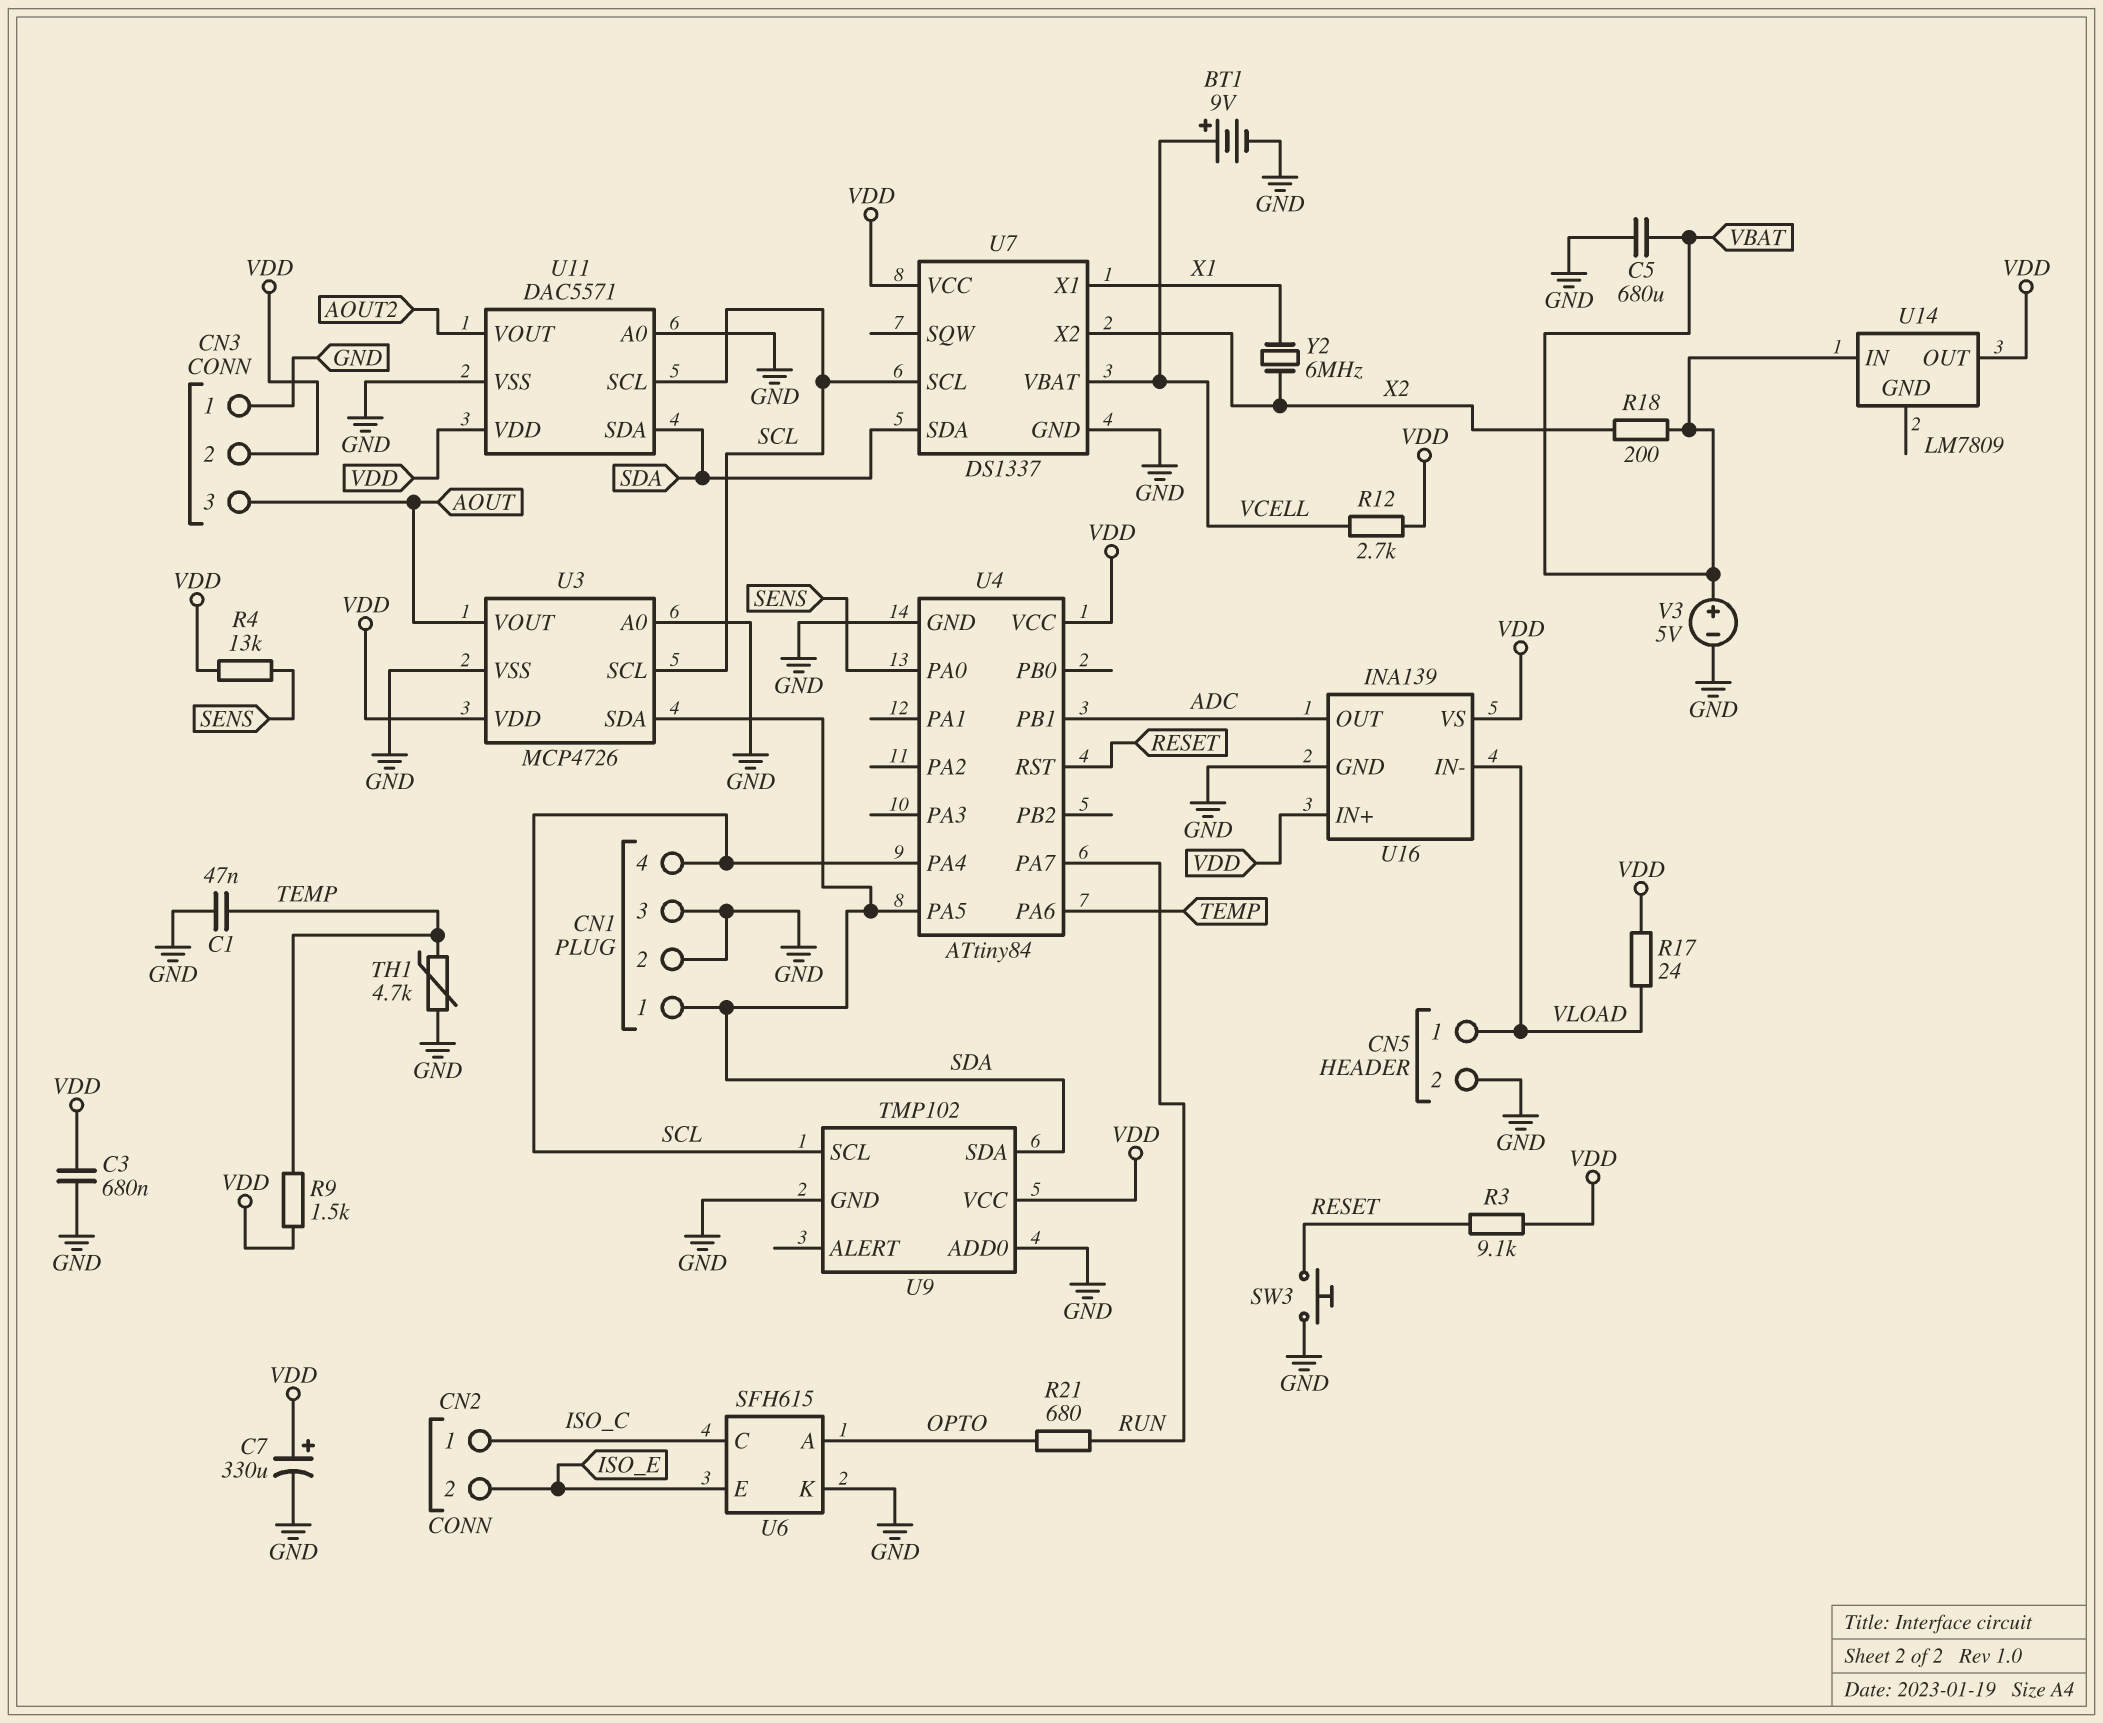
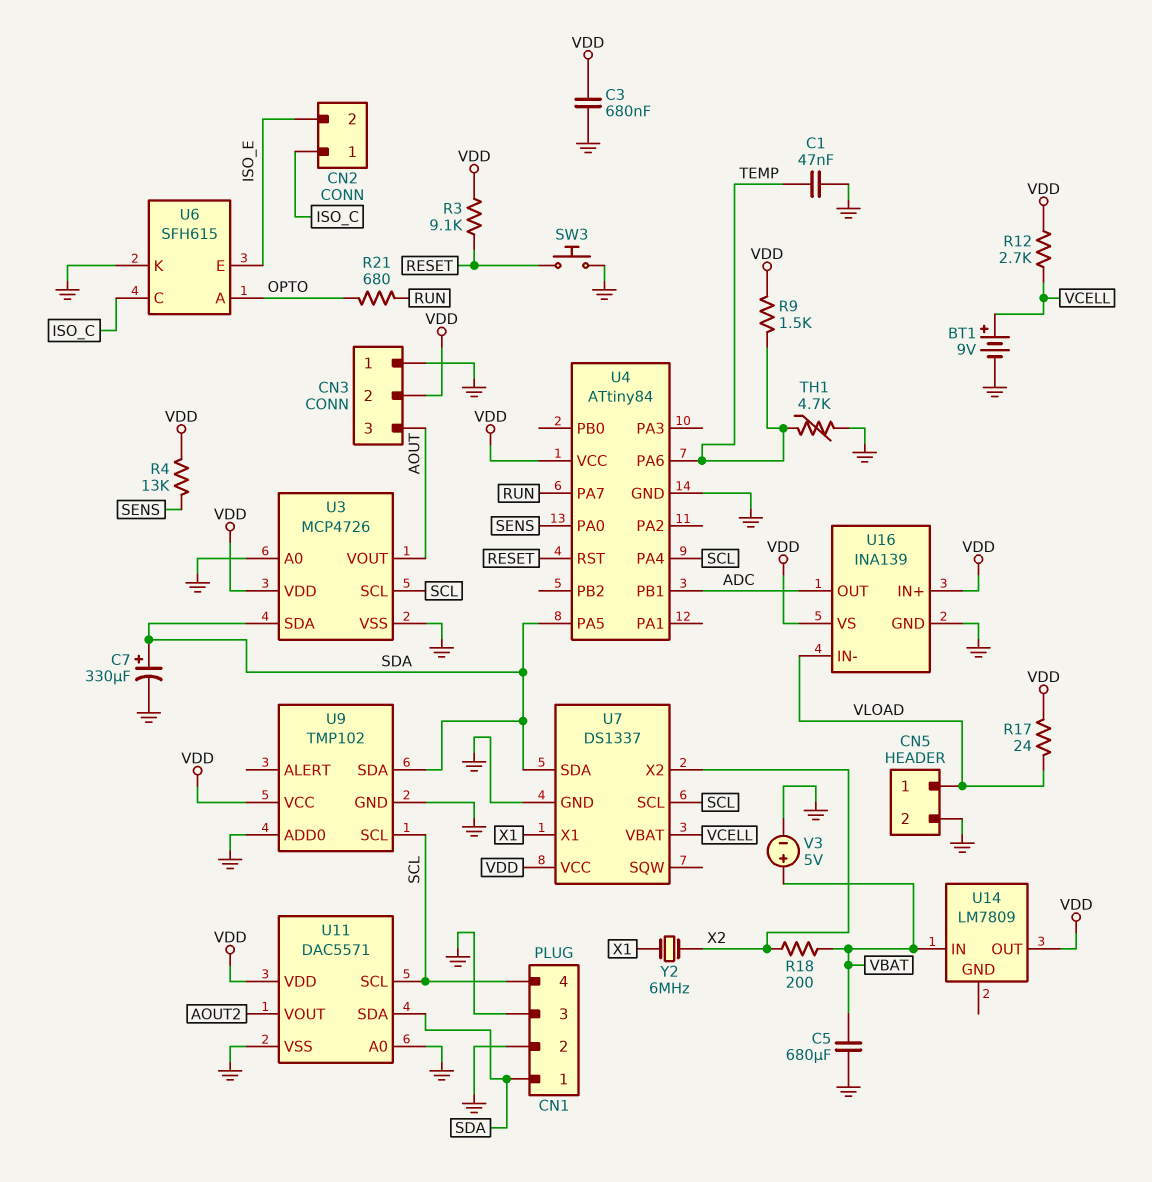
C7: 330uF (plus VDD, minus GND) -> 330uF (plus SDA, minus GND)

